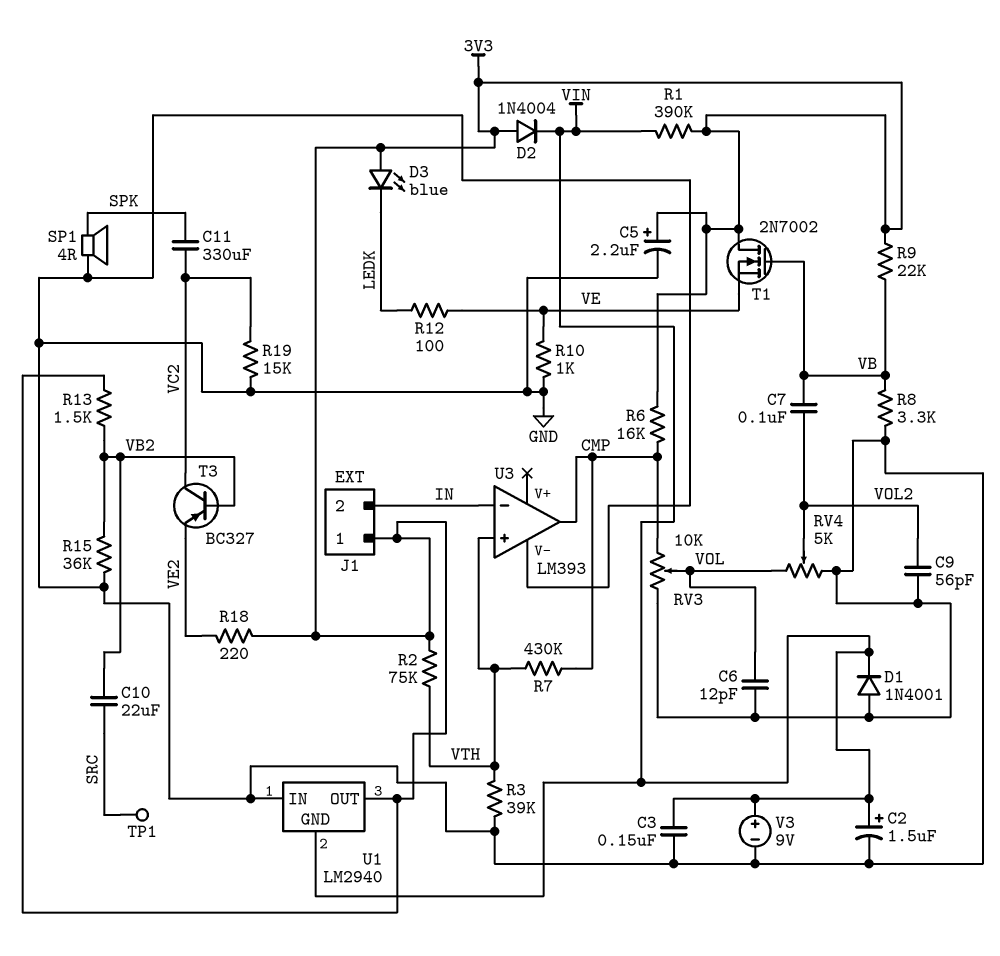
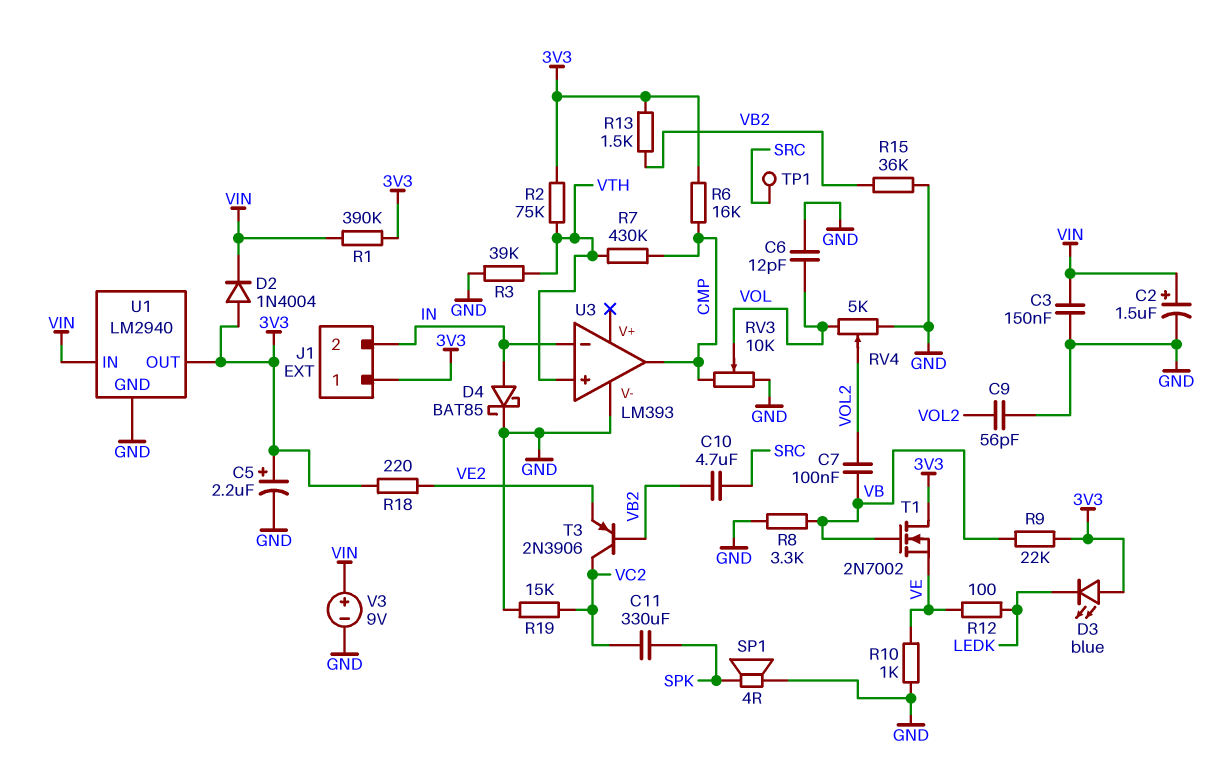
C10: 22uF (SRC, VB2) -> 4.7uF (SRC, VB2)
D1: diode 1N4001 (A GND, K VIN) -> none
D4: none -> schottky BAT85 (A IN, K GND)
T3: PNP BC327 (B VB2, C VC2, E VE2) -> PNP 2N3906 (B VB2, C VC2, E VE2)
U1 pin GND: VIN -> GND
U1 pin IN: GND -> VIN

